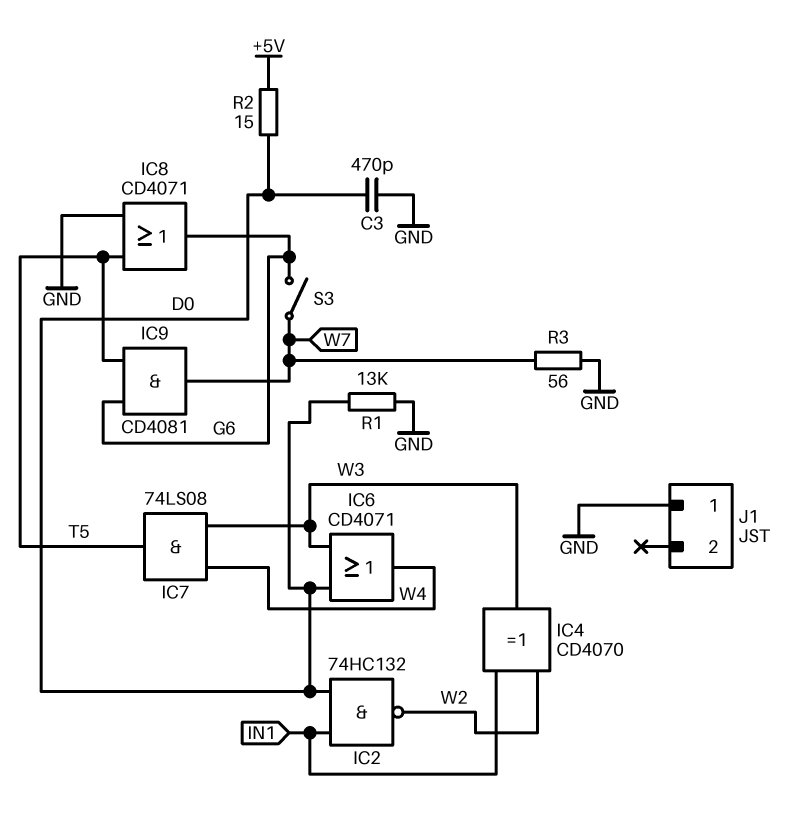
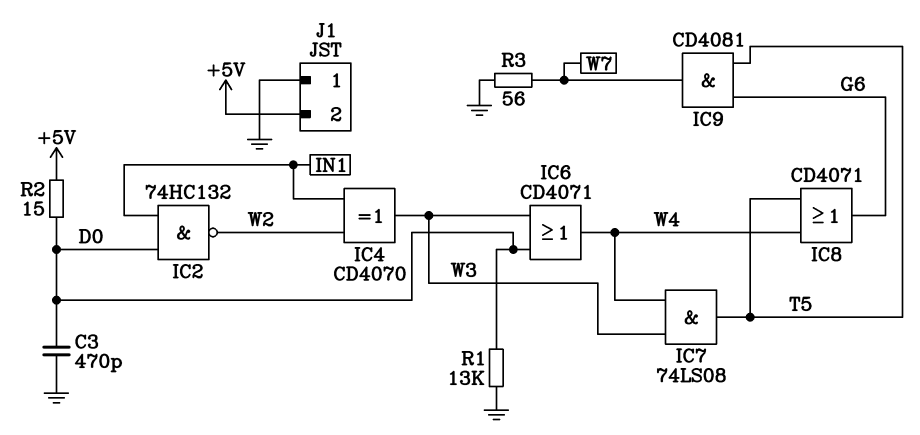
IC8: OR CD4071 (in GND, in T5, out G6) -> OR CD4071 (in T5, in W4, out G6)
J1 pin 2: none -> +5V
S3: switch (G6, W7) -> none

